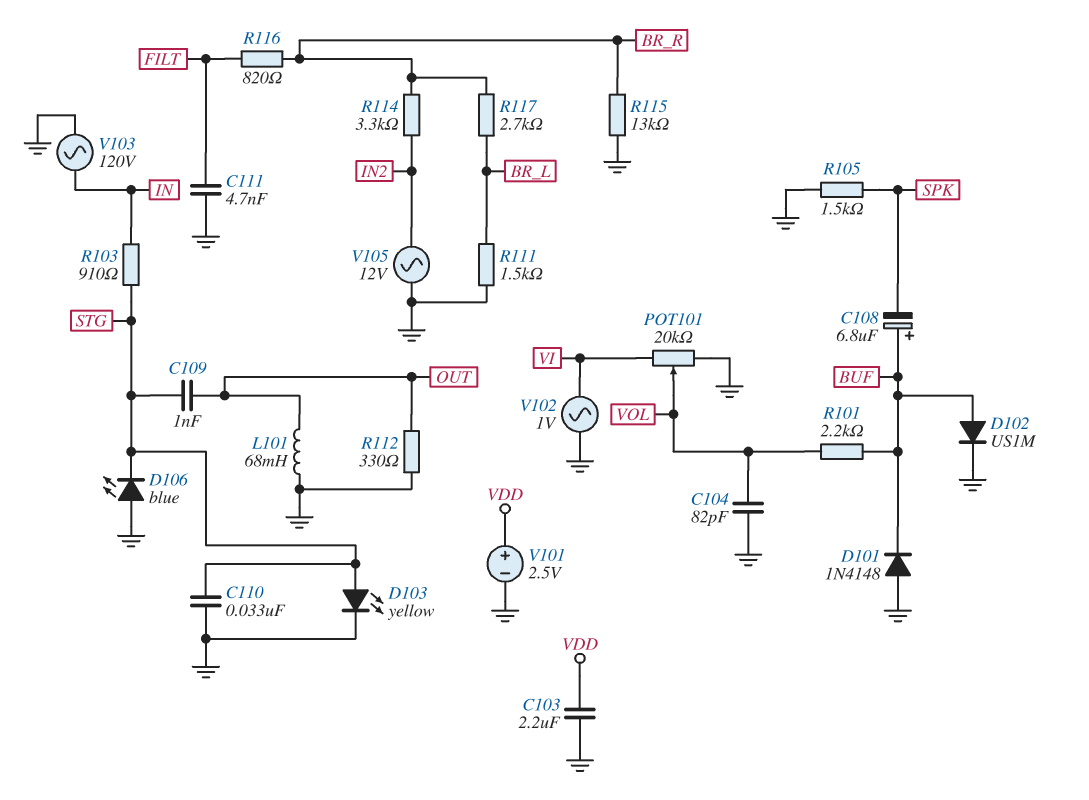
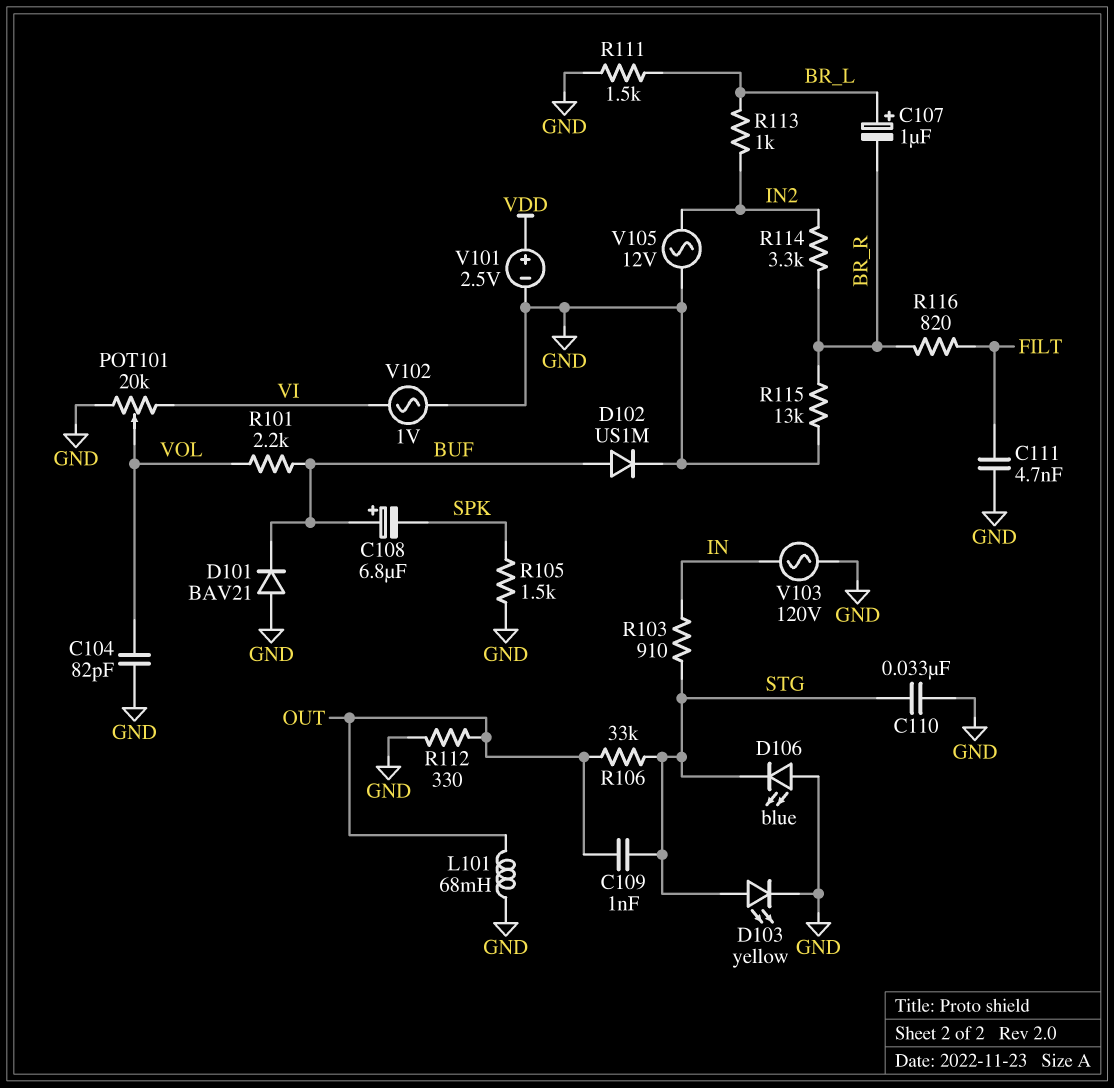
C103: 2.2uF (GND, VDD) -> none
C107: none -> 1uF (plus BR_L, minus BR_R)
D101: diode 1N4148 (A GND, K BUF) -> diode BAV21 (A GND, K BUF)
R106: none -> 33k (OUT, STG)
R113: none -> 1k (BR_L, IN2)
R117: 2.7k (BR_L, BR_R) -> none

